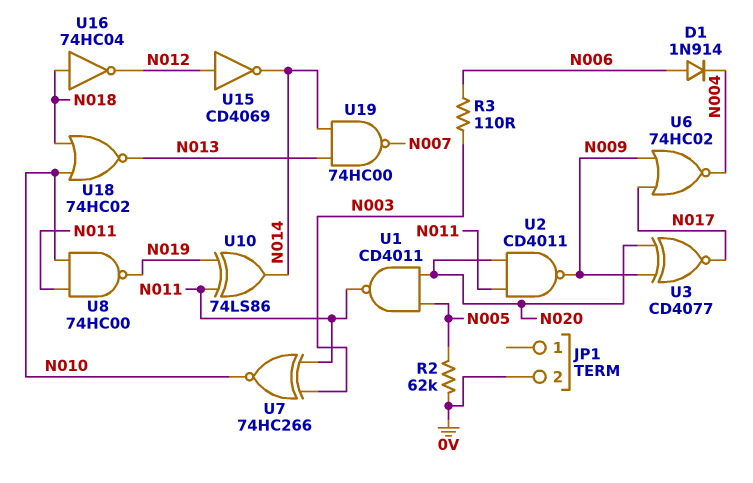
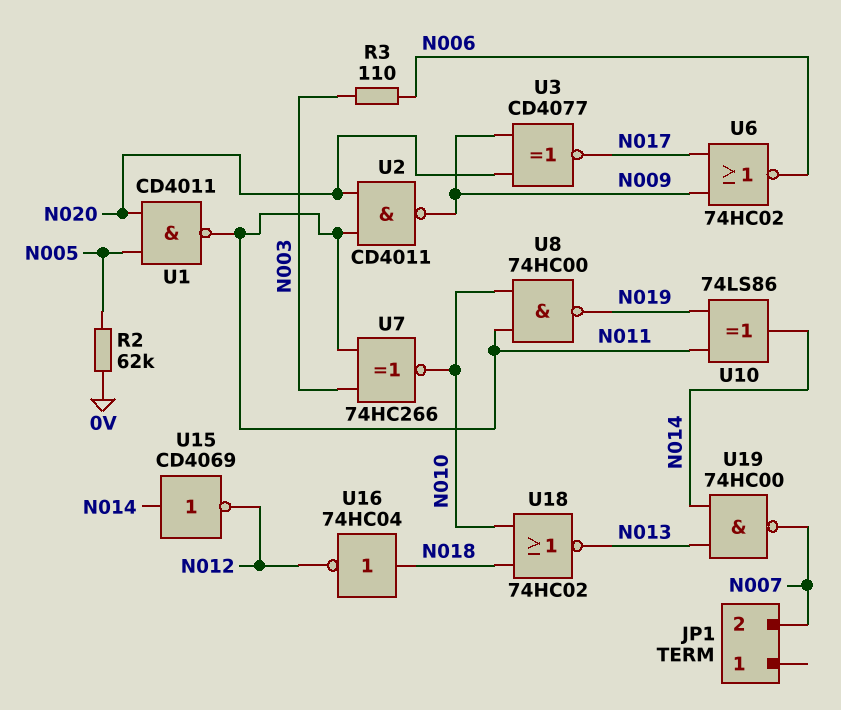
D1: diode 1N914 (A N006, K N004) -> none
JP1 pin 2: 0V -> N007
U6: NOR 74HC02 (in N009, in N017, out N004) -> NOR 74HC02 (in N009, in N017, out N006)
U15: NOT CD4069 (in N012, out N014) -> NOT CD4069 (in N014, out N012)

